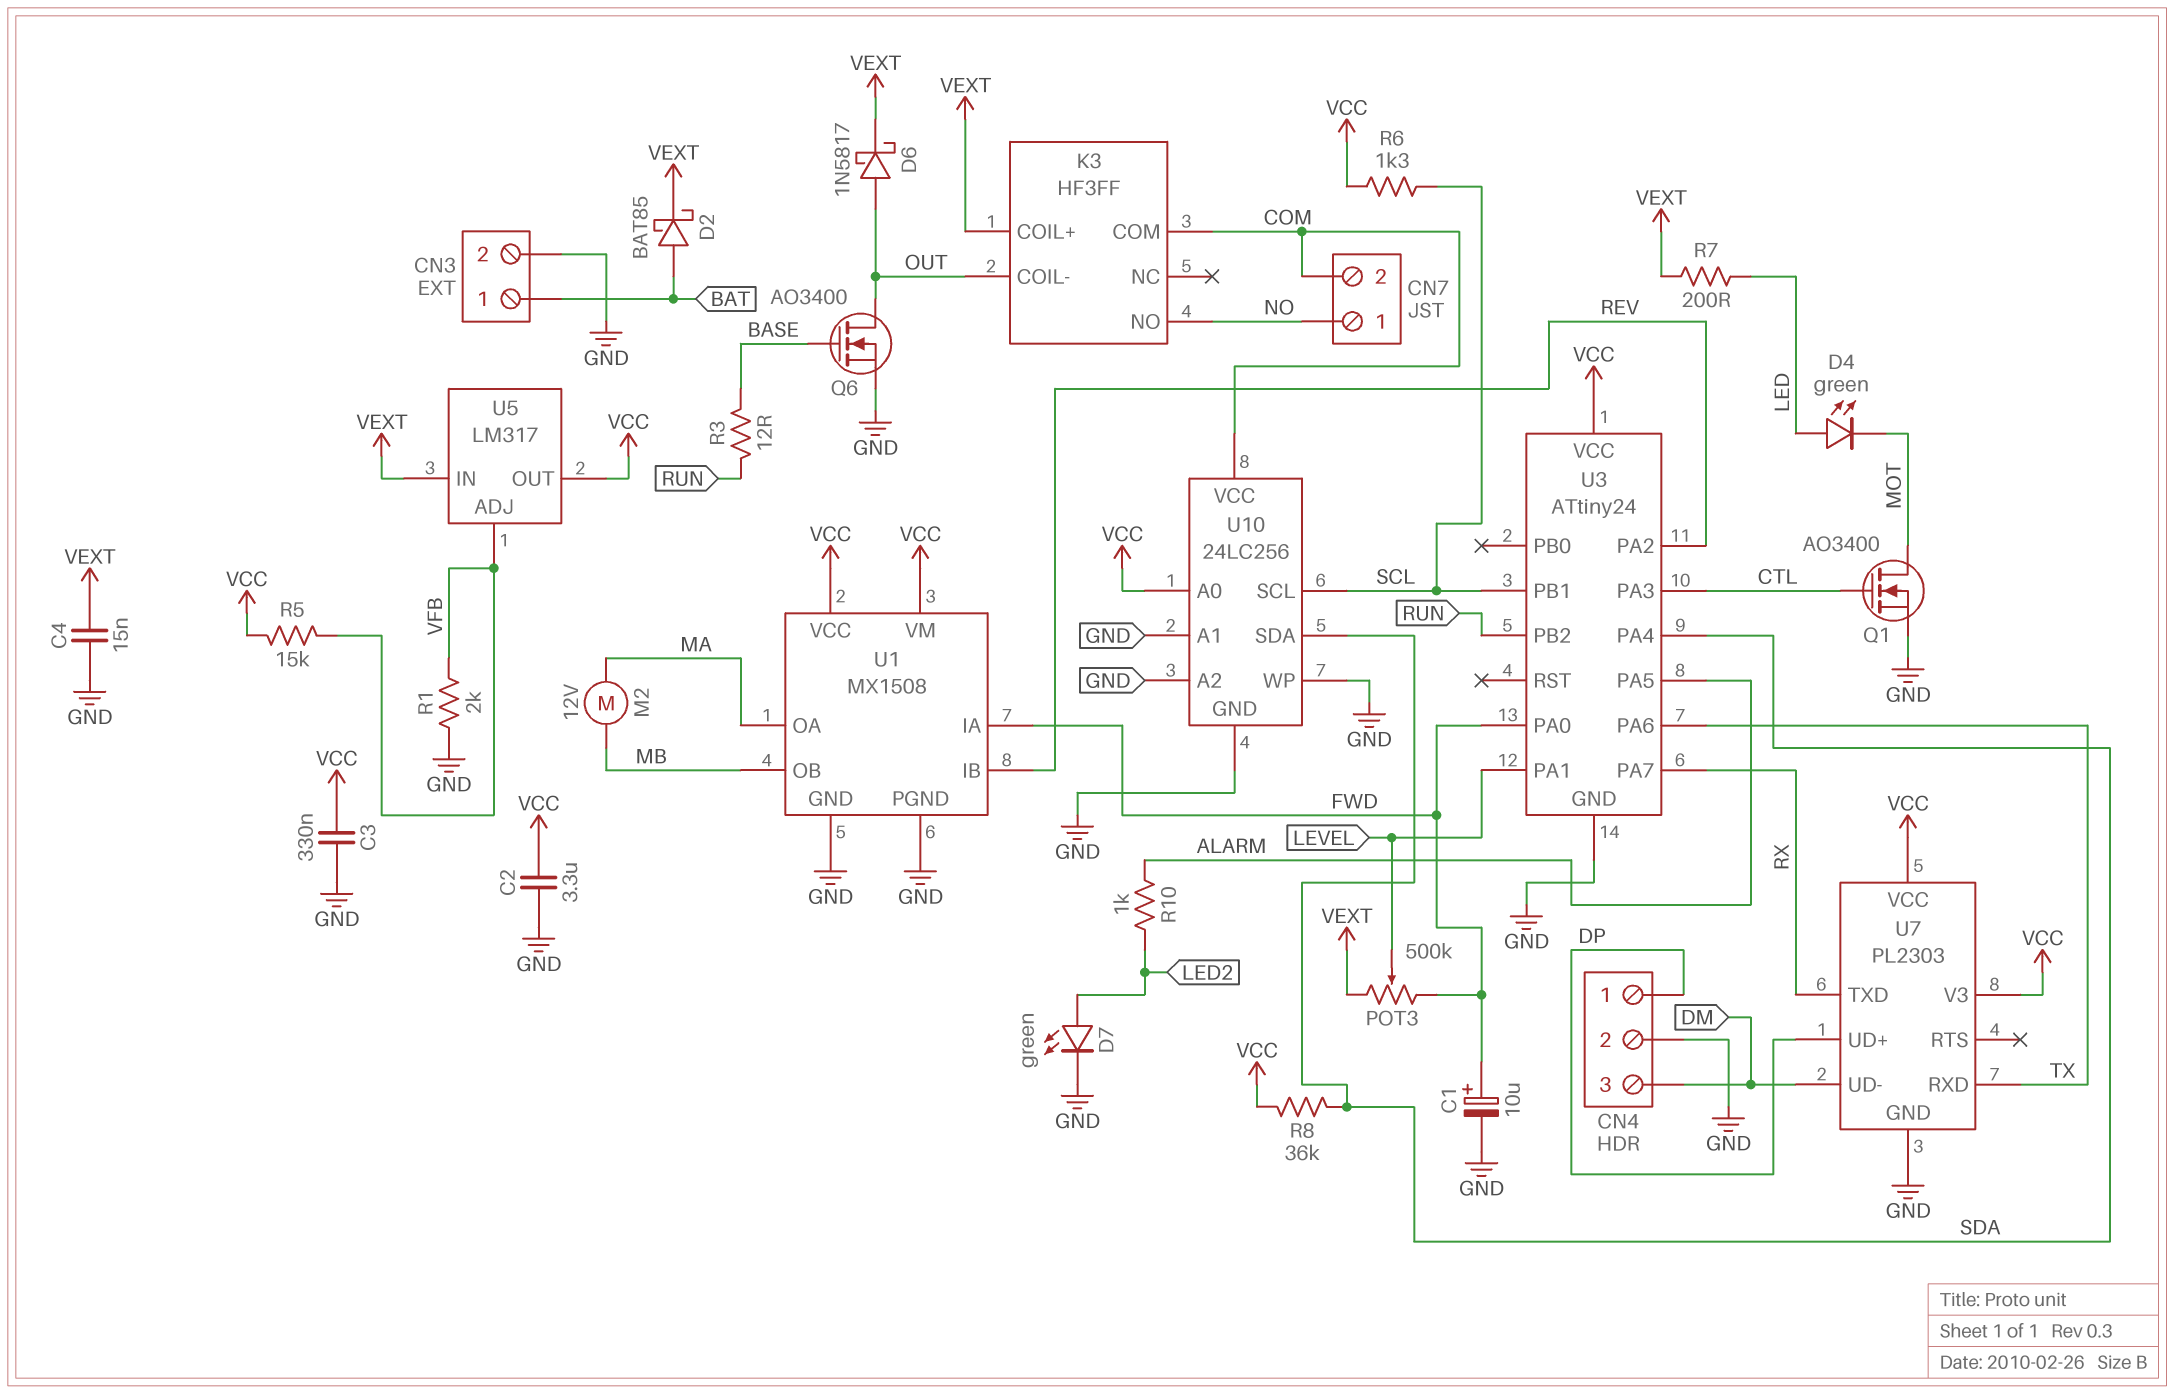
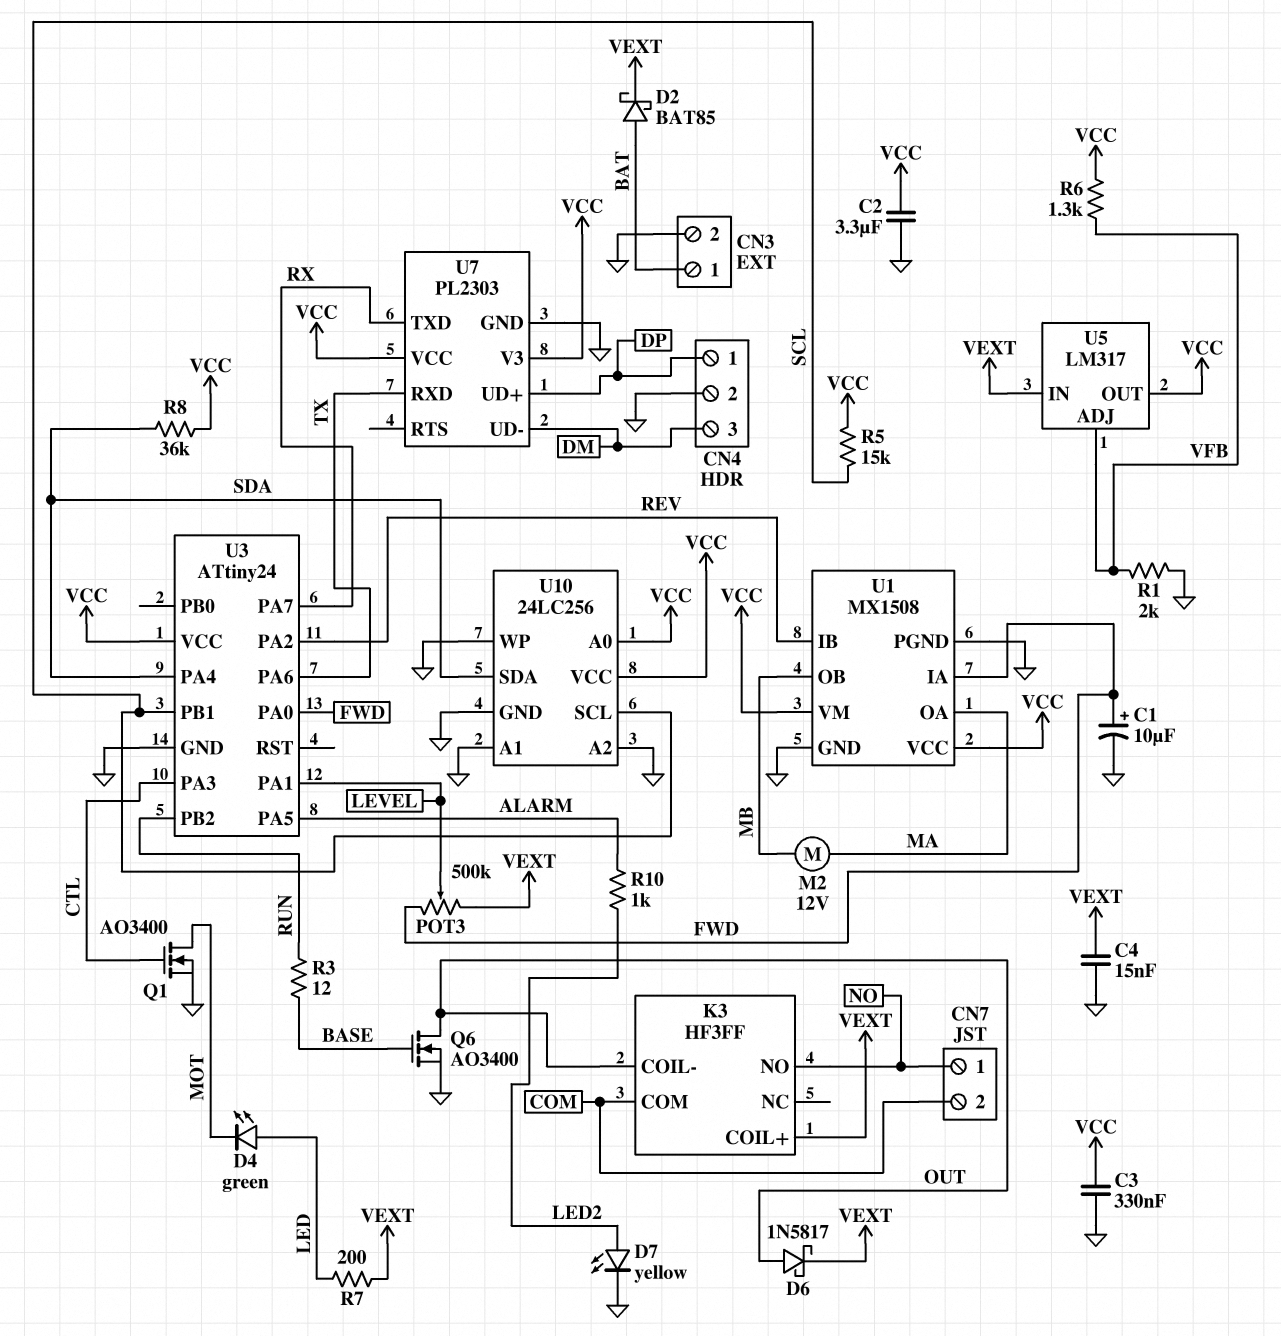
D7: LED green (A LED2, K GND) -> LED yellow (A LED2, K GND)
R5: 15k (VCC, VFB) -> 15k (SCL, VCC)
R6: 1.3k (SCL, VCC) -> 1.3k (VCC, VFB)
U10 pin VCC: COM -> VCC

